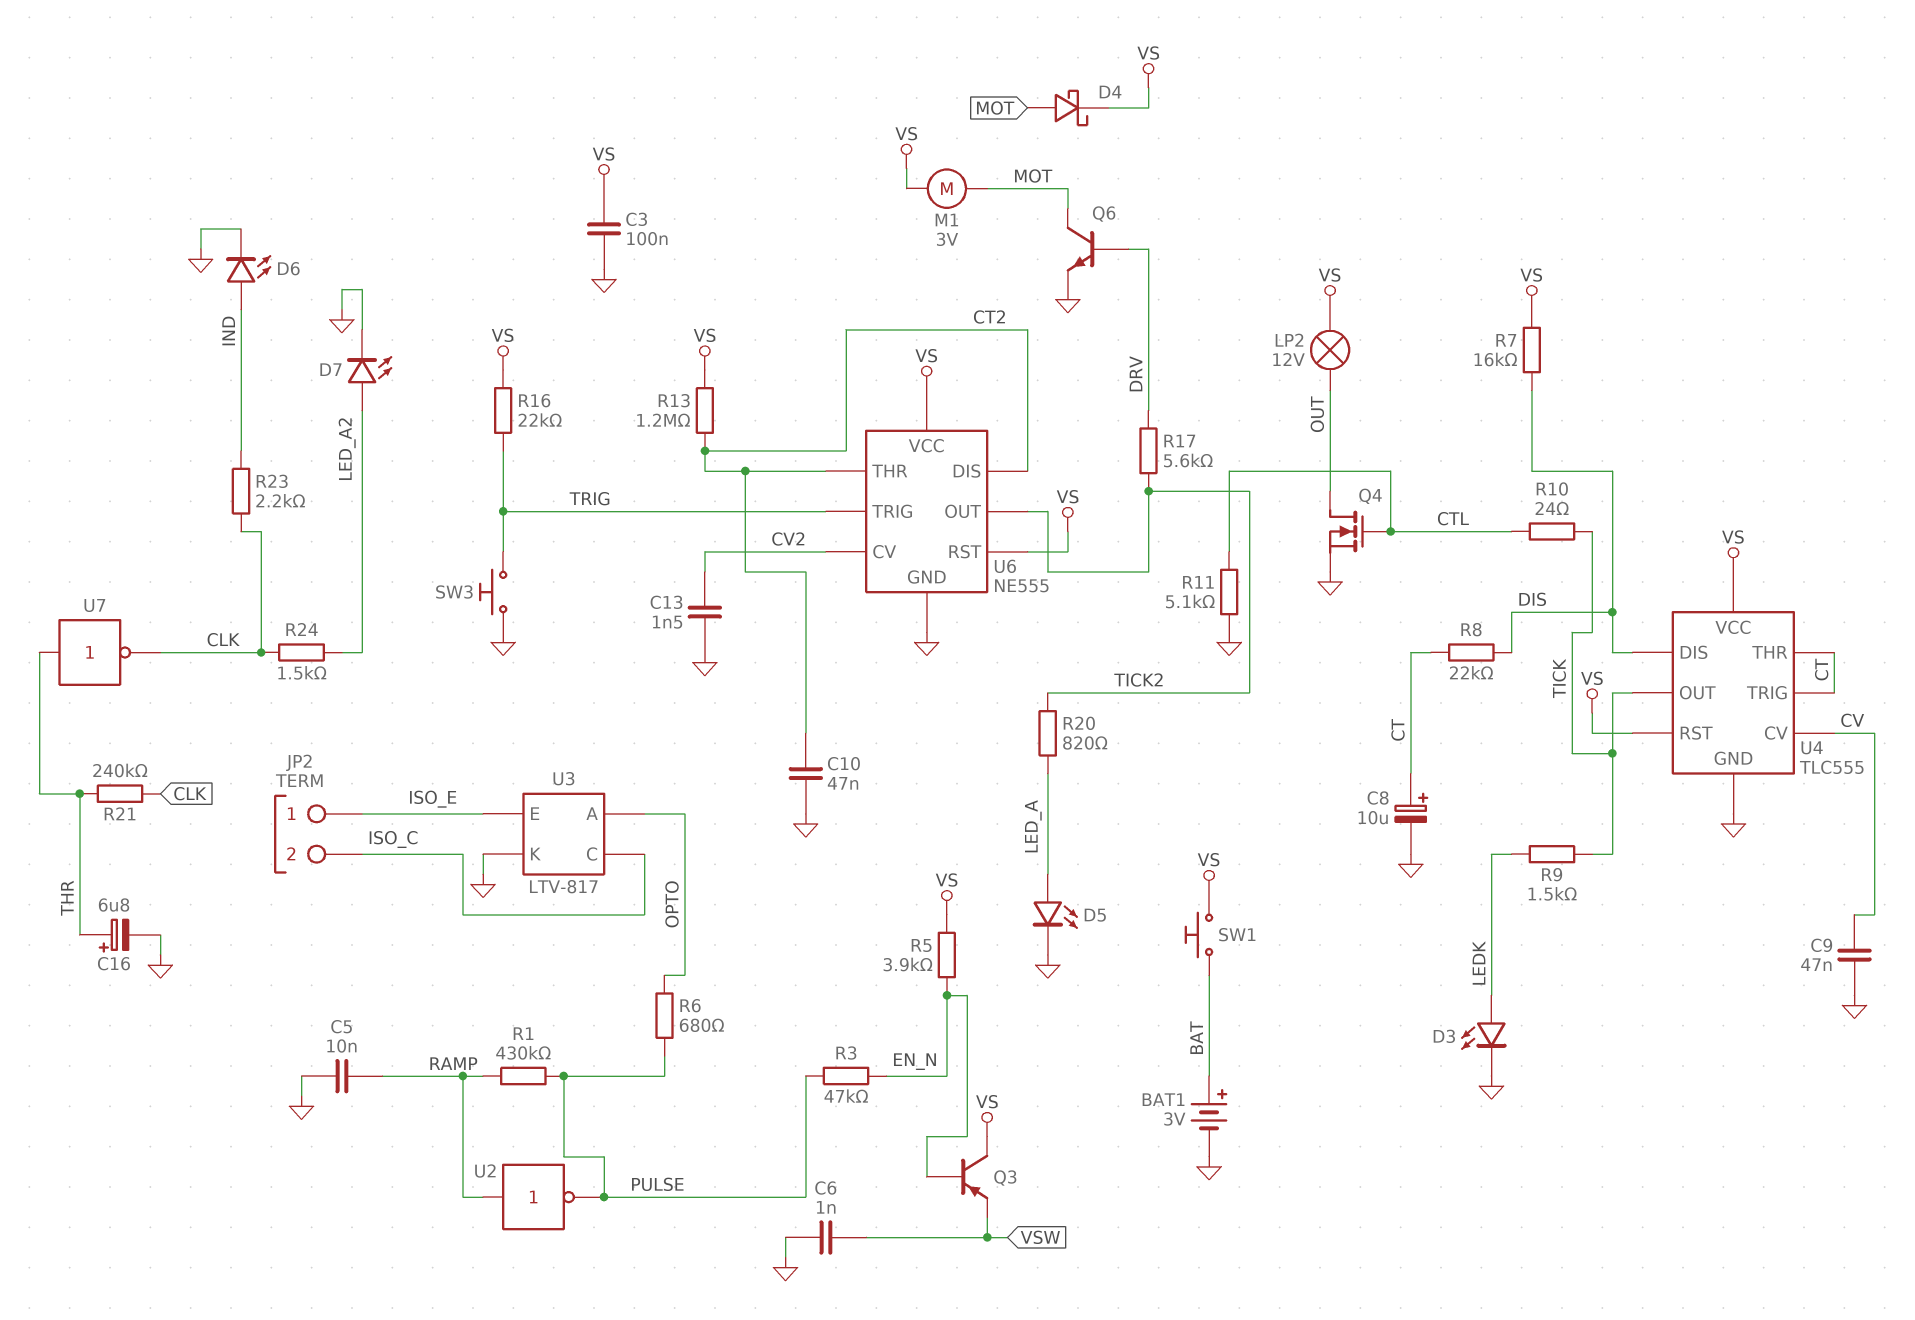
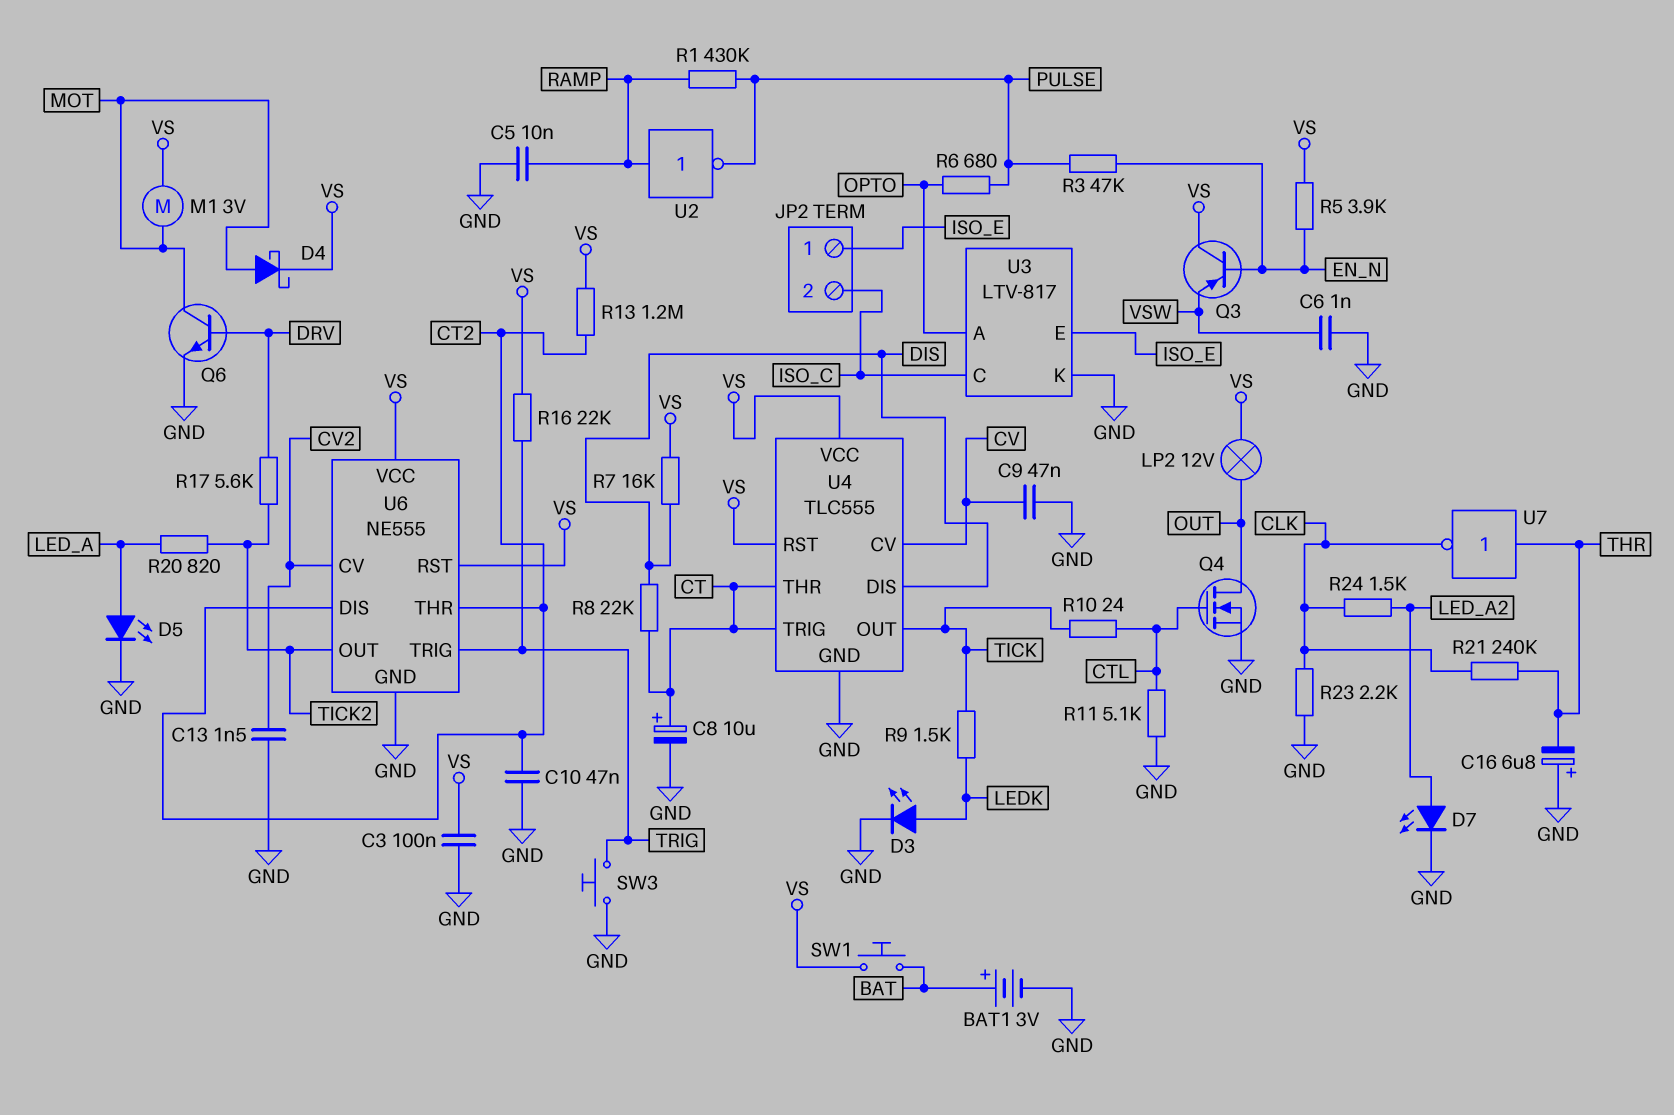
C16: 6.8uF (plus THR, minus GND) -> 6.8uF (plus GND, minus THR)
D6: LED (A IND, K GND) -> none
R23: 2.2k (CLK, IND) -> 2.2k (CLK, GND)

